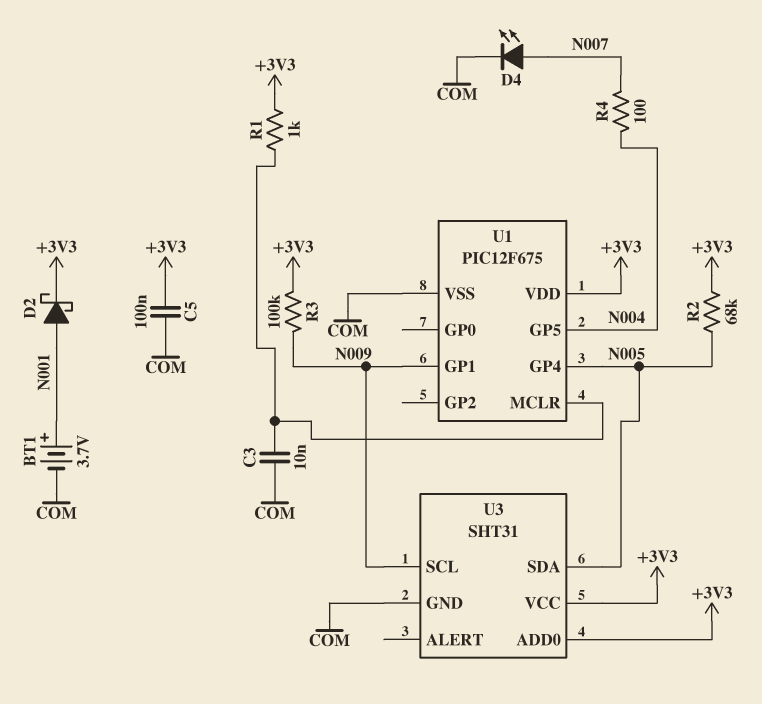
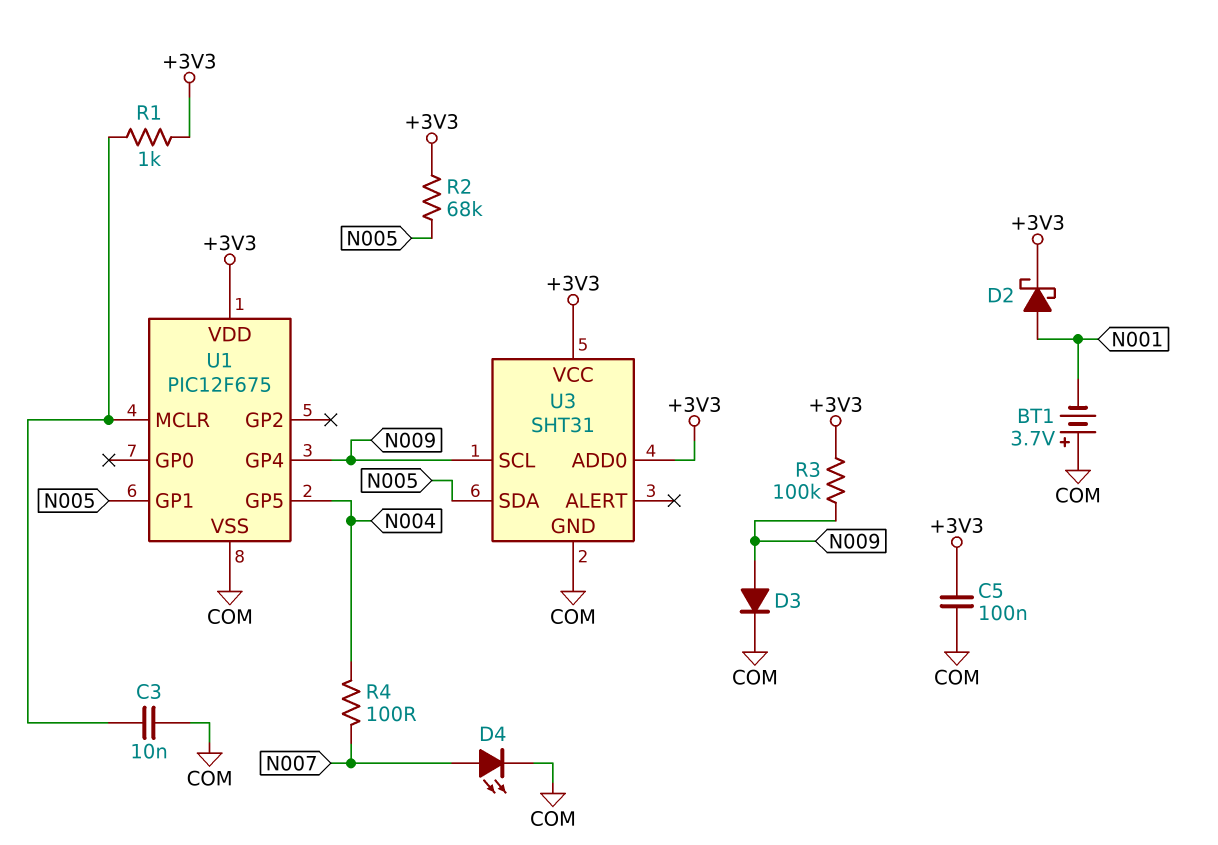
BT1: 3.7V (plus N001, minus COM) -> 3.7V (plus COM, minus N001)
D3: none -> diode (A N009, K COM)
U1 pin GP1: N009 -> N005
U1 pin GP4: N005 -> N009

